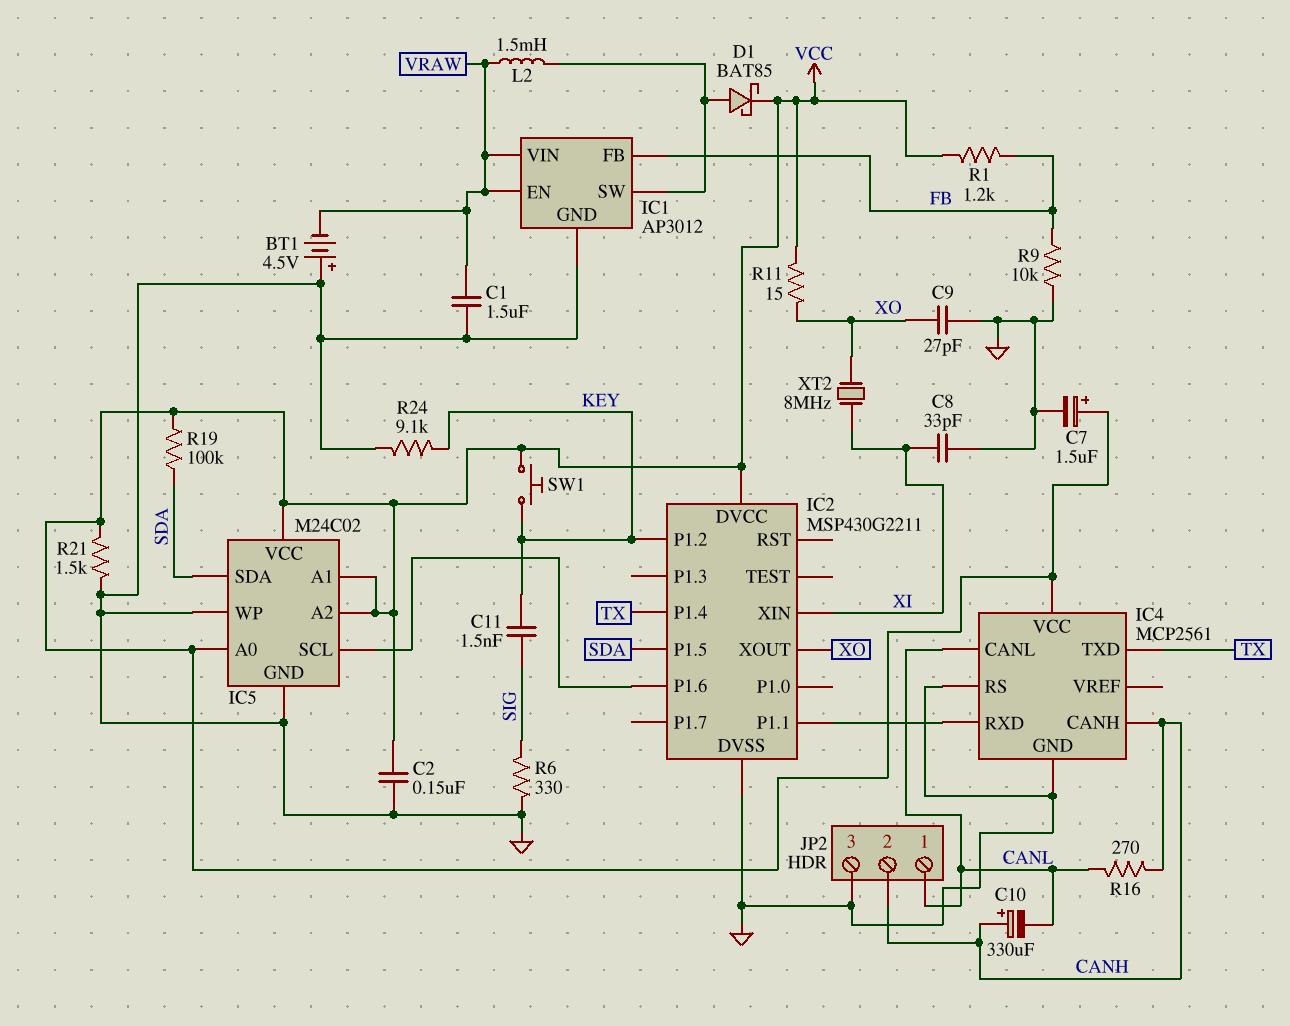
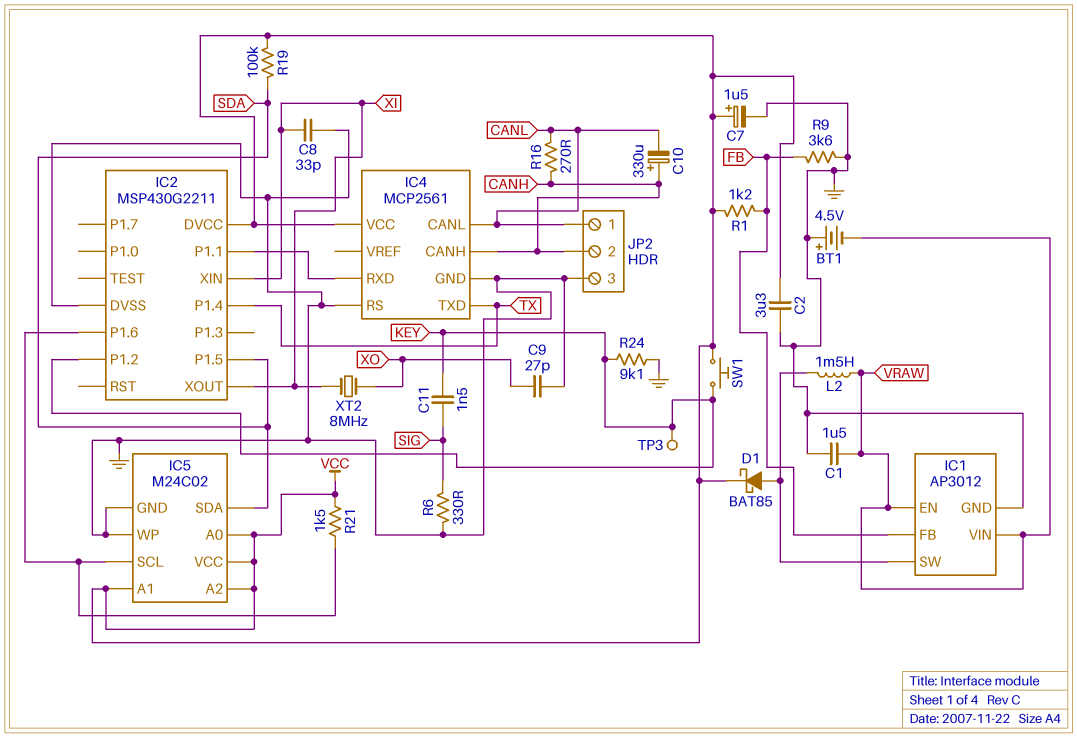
C2: 150nF (GND, VCC) -> 3.3uF (GND, VCC)
IC2 pin XOUT: XO -> XI
R9: 10k (FB, GND) -> 3.6k (FB, GND)
R11: 15 (VCC, XO) -> none
R21: 1.5k (GND, VCC) -> 1.5k (IC2/P1.6, VCC)
TP3: none -> test point (KEY)

